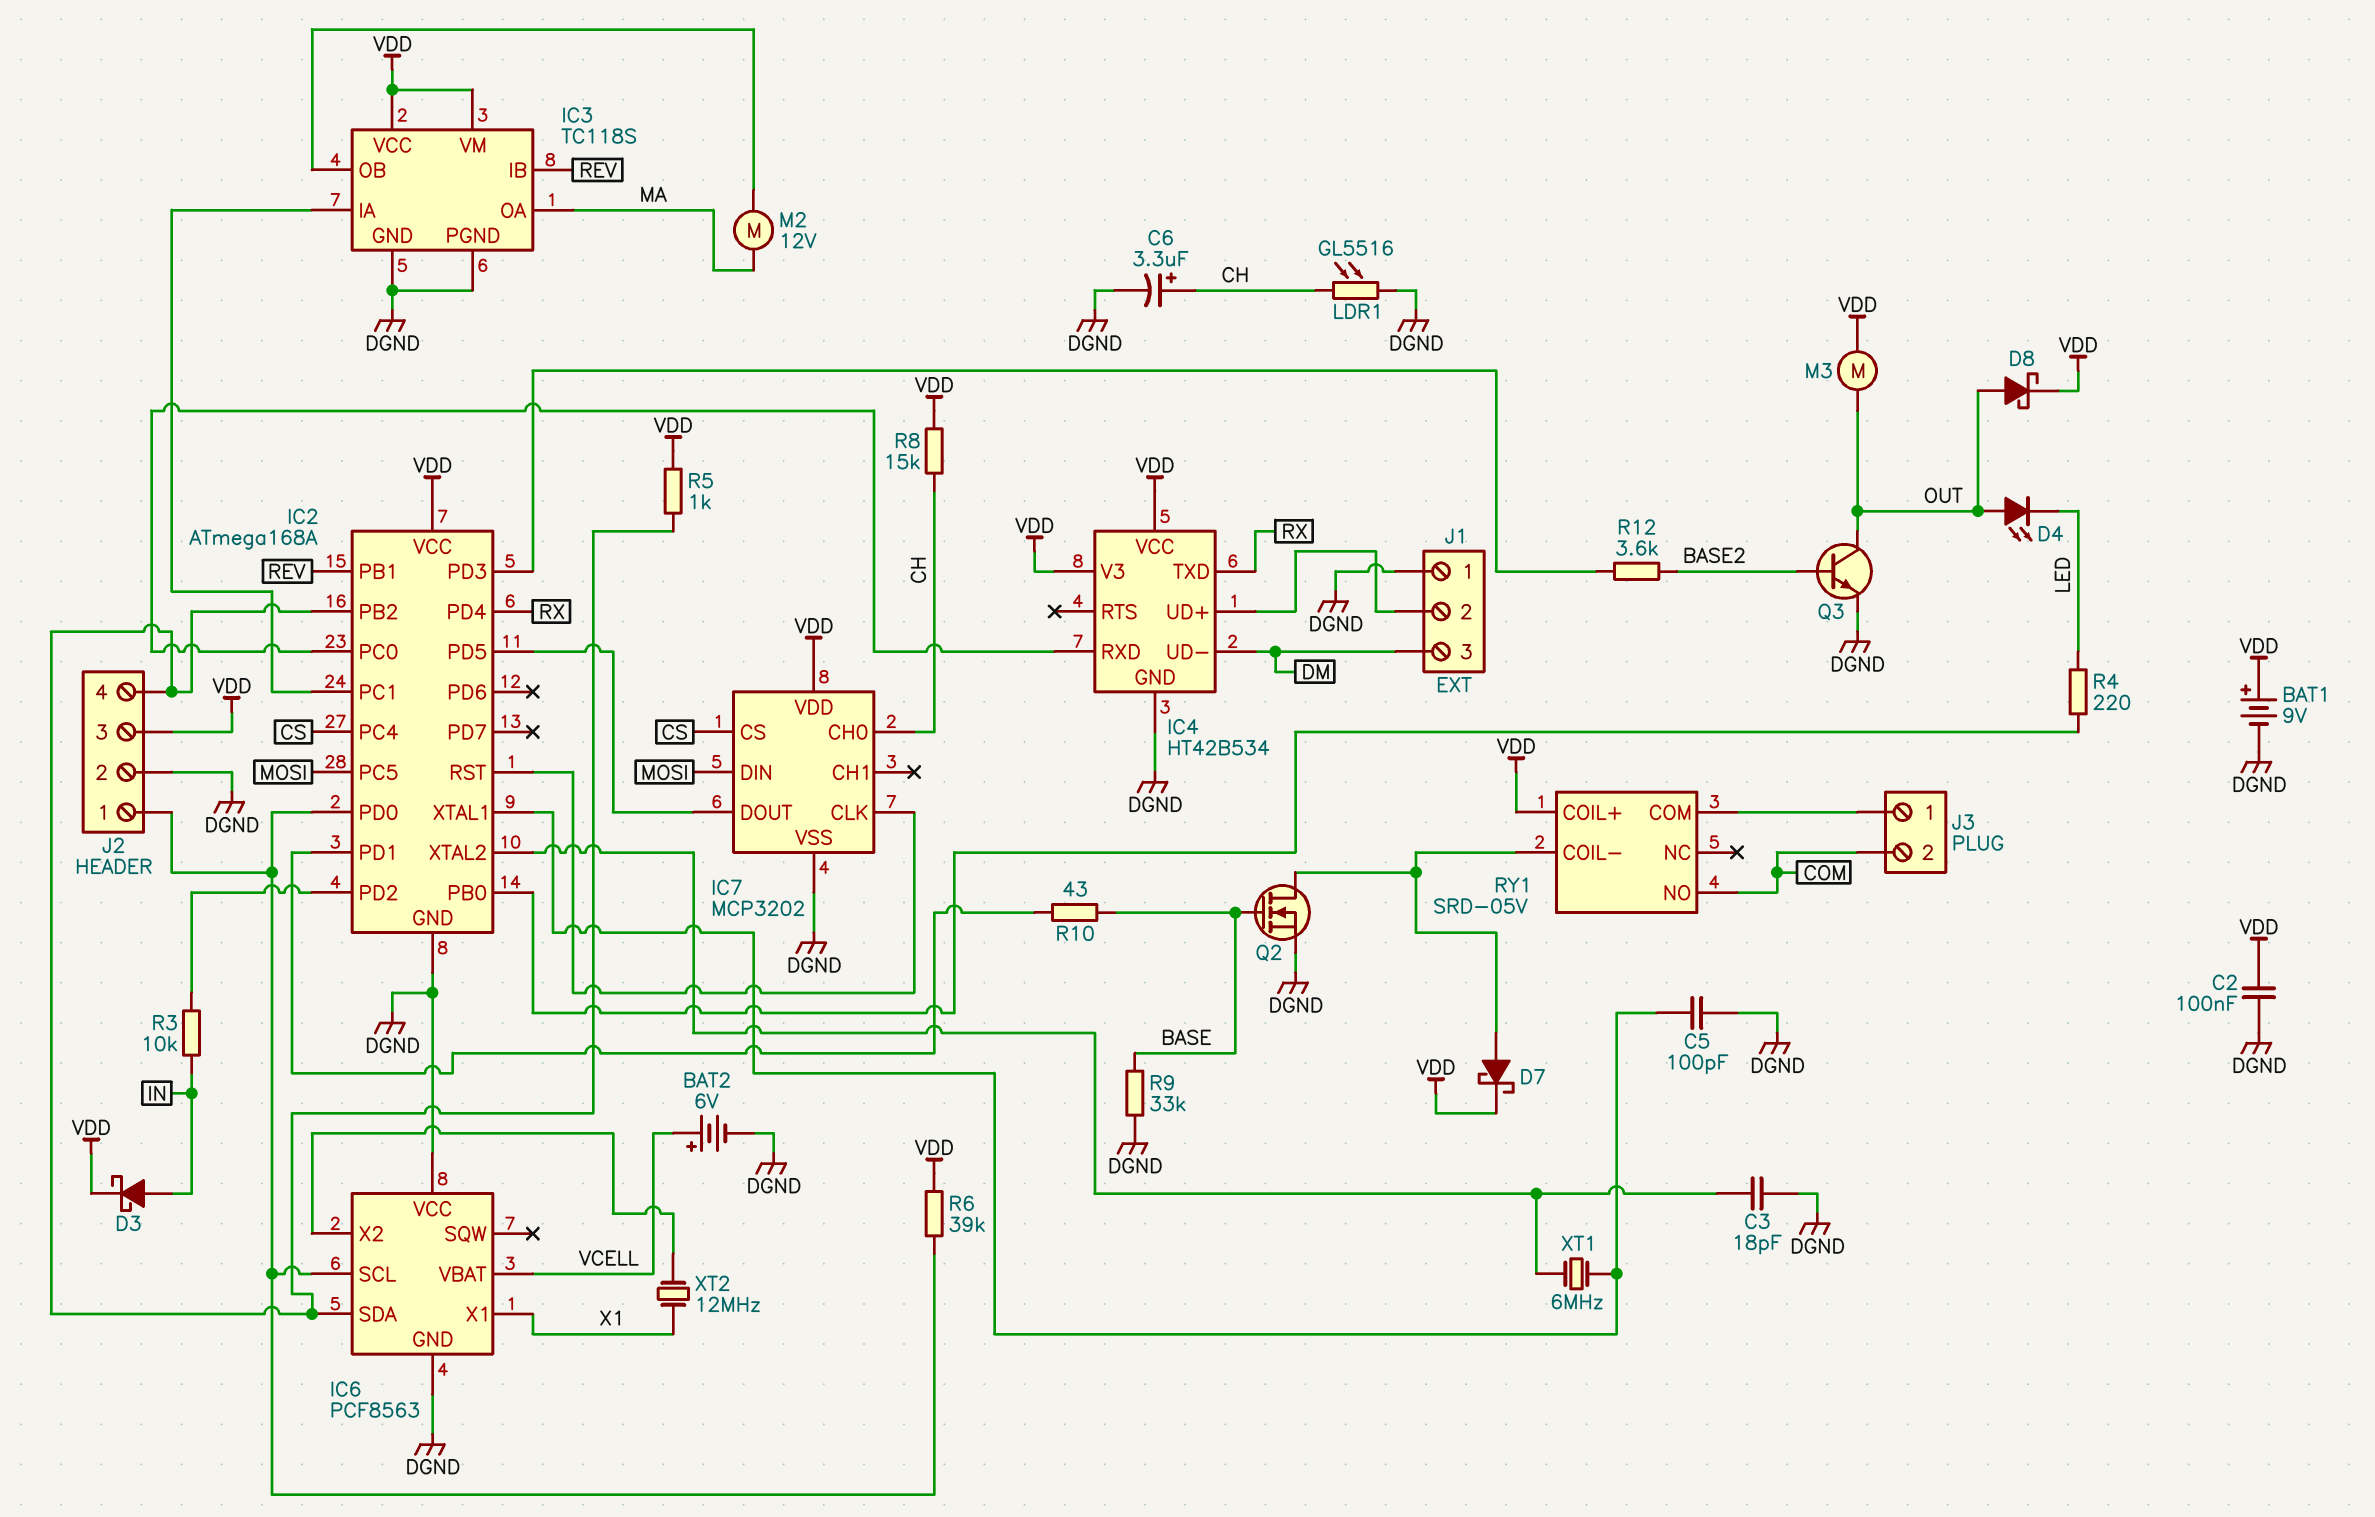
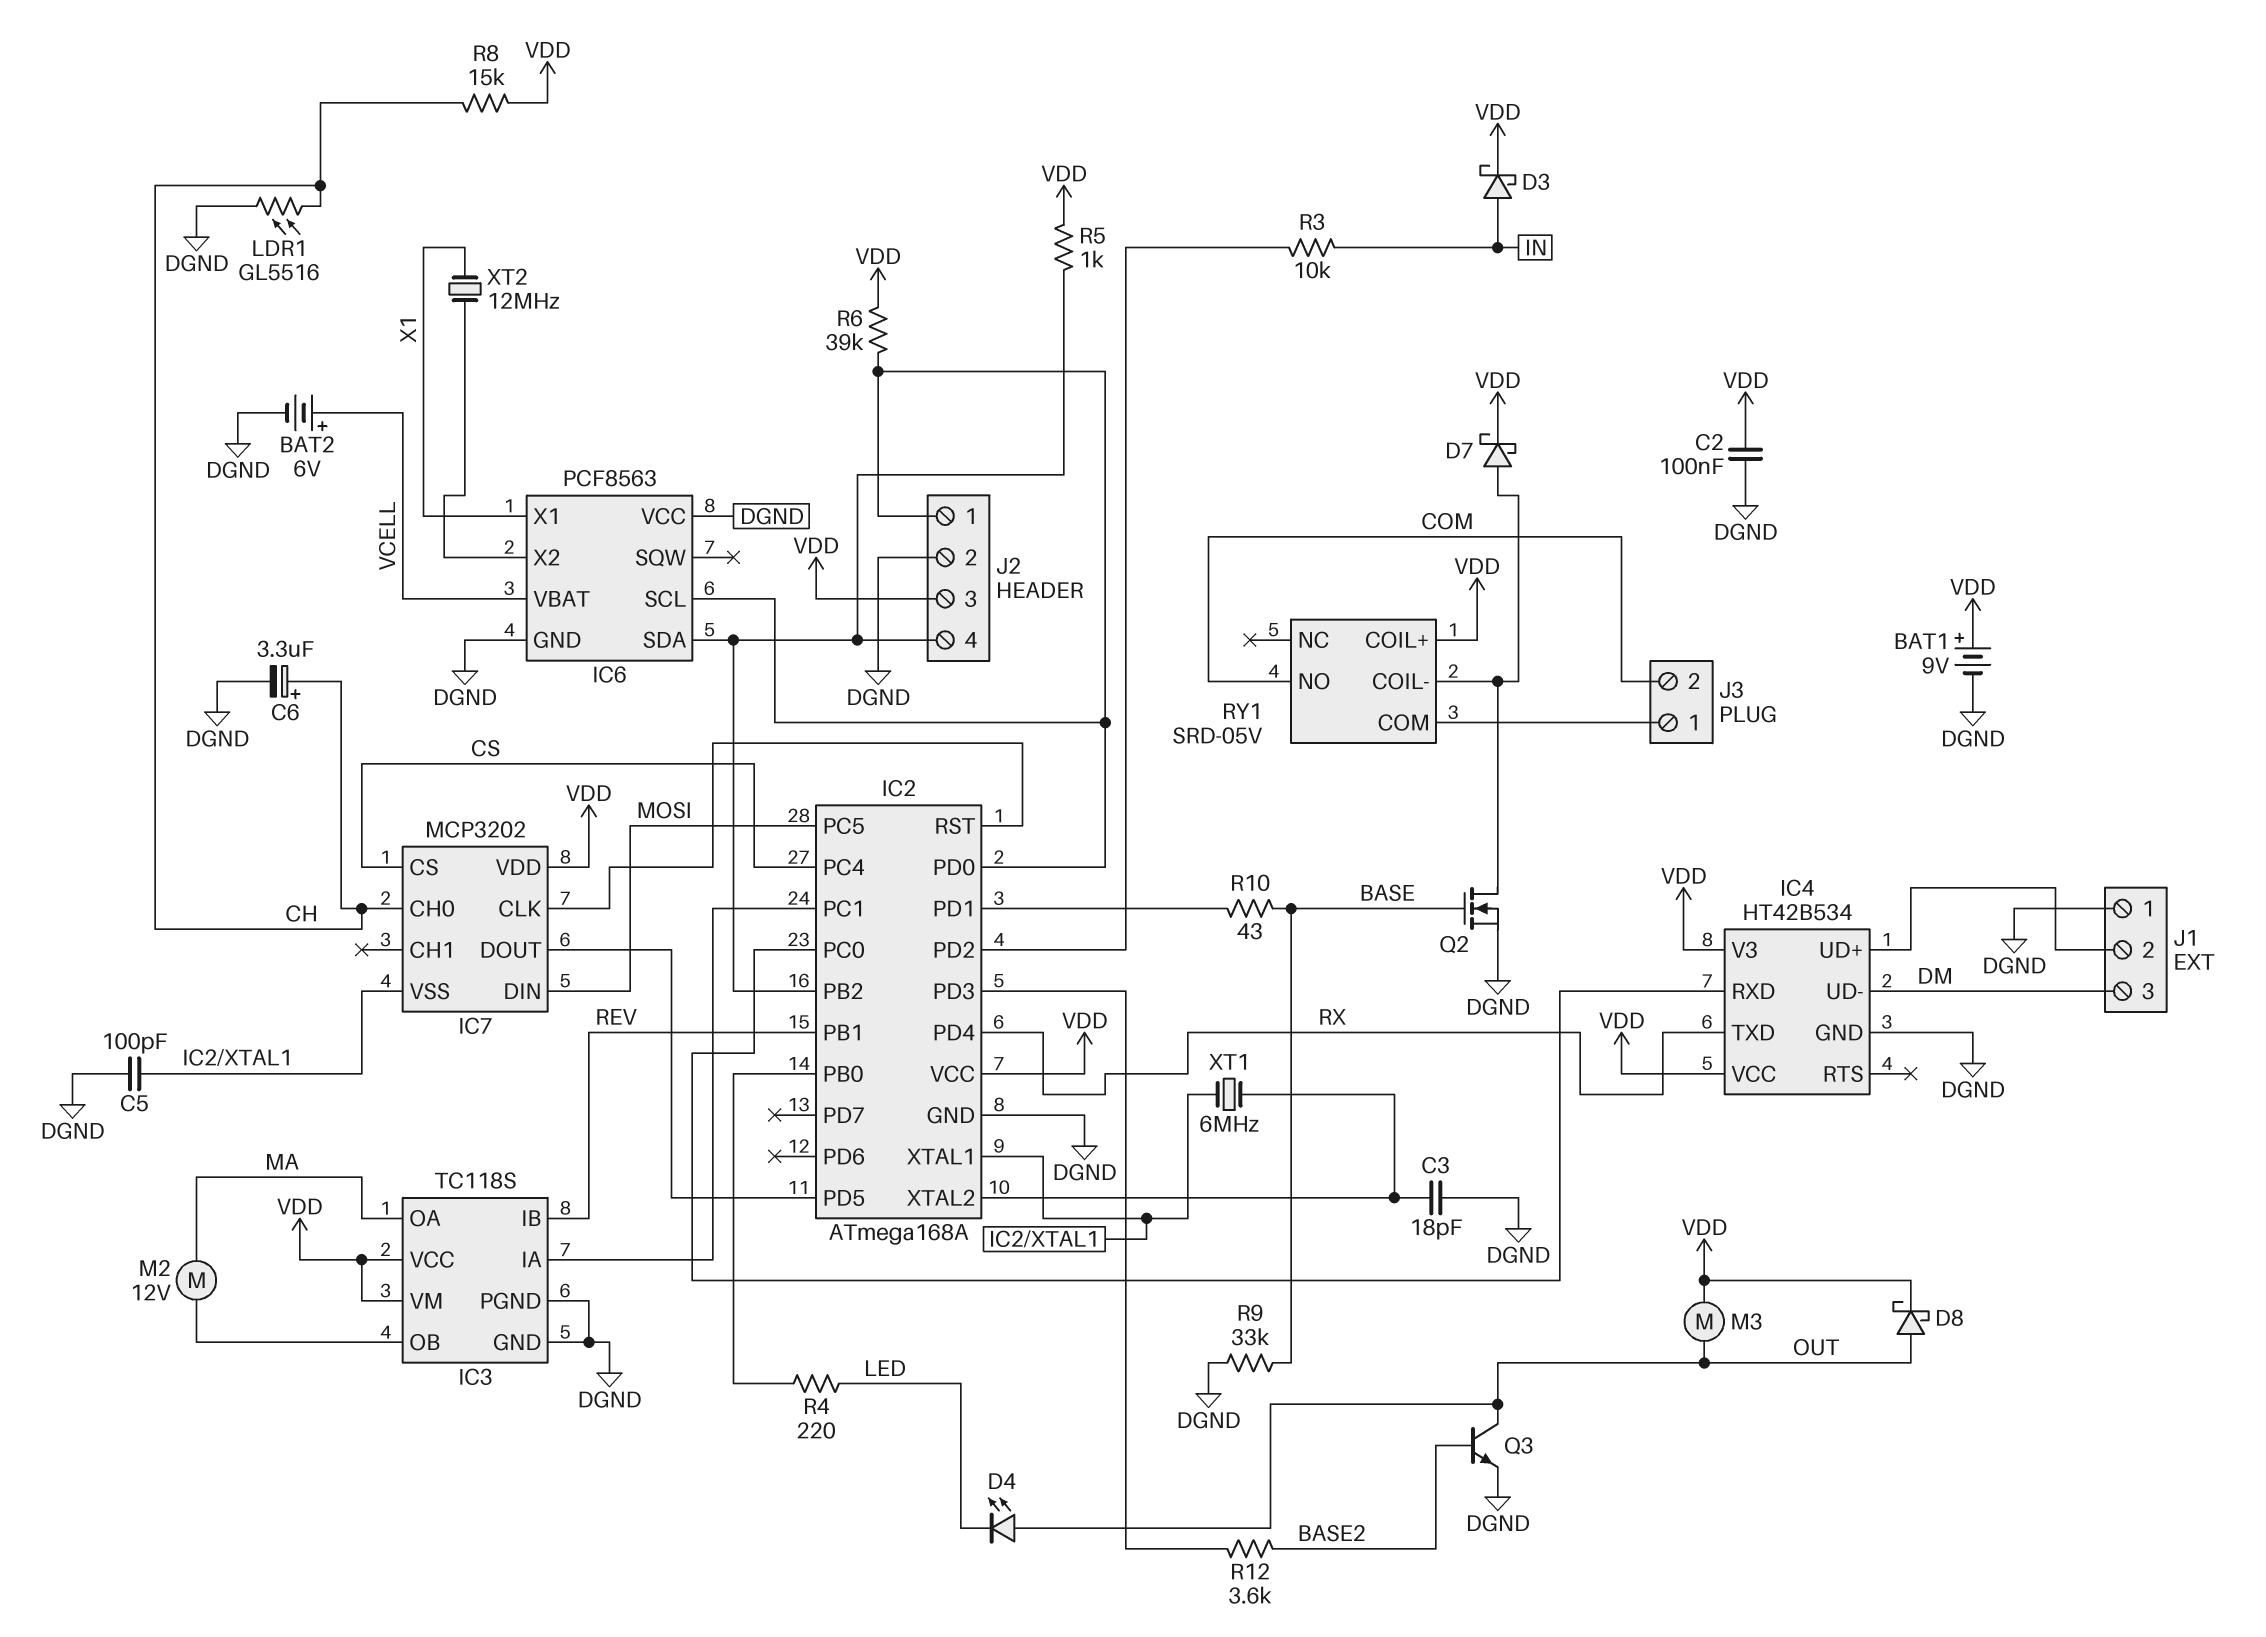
IC7 pin VSS: DGND -> IC2/XTAL1

